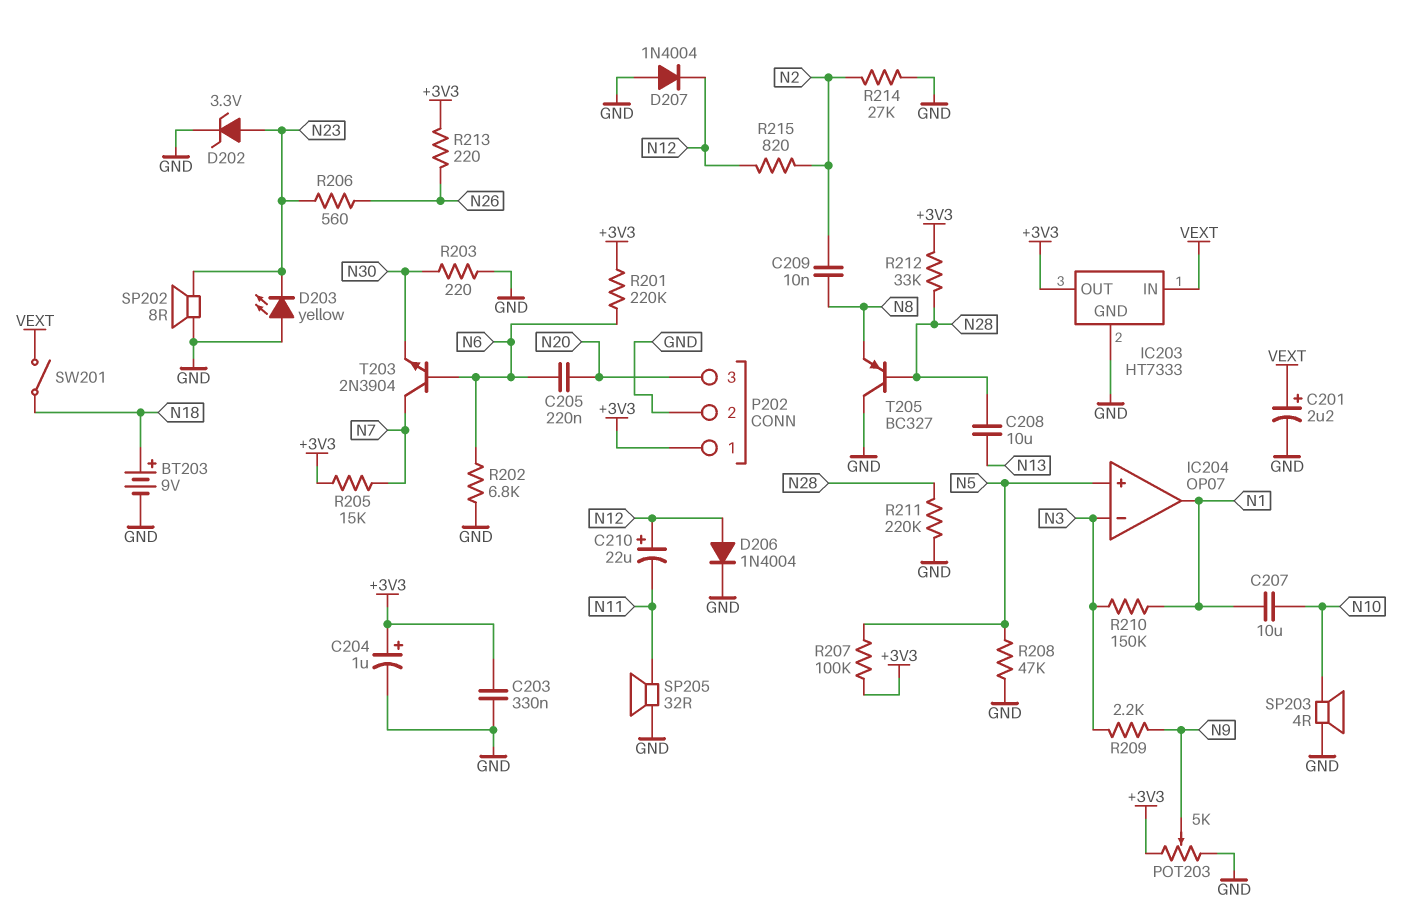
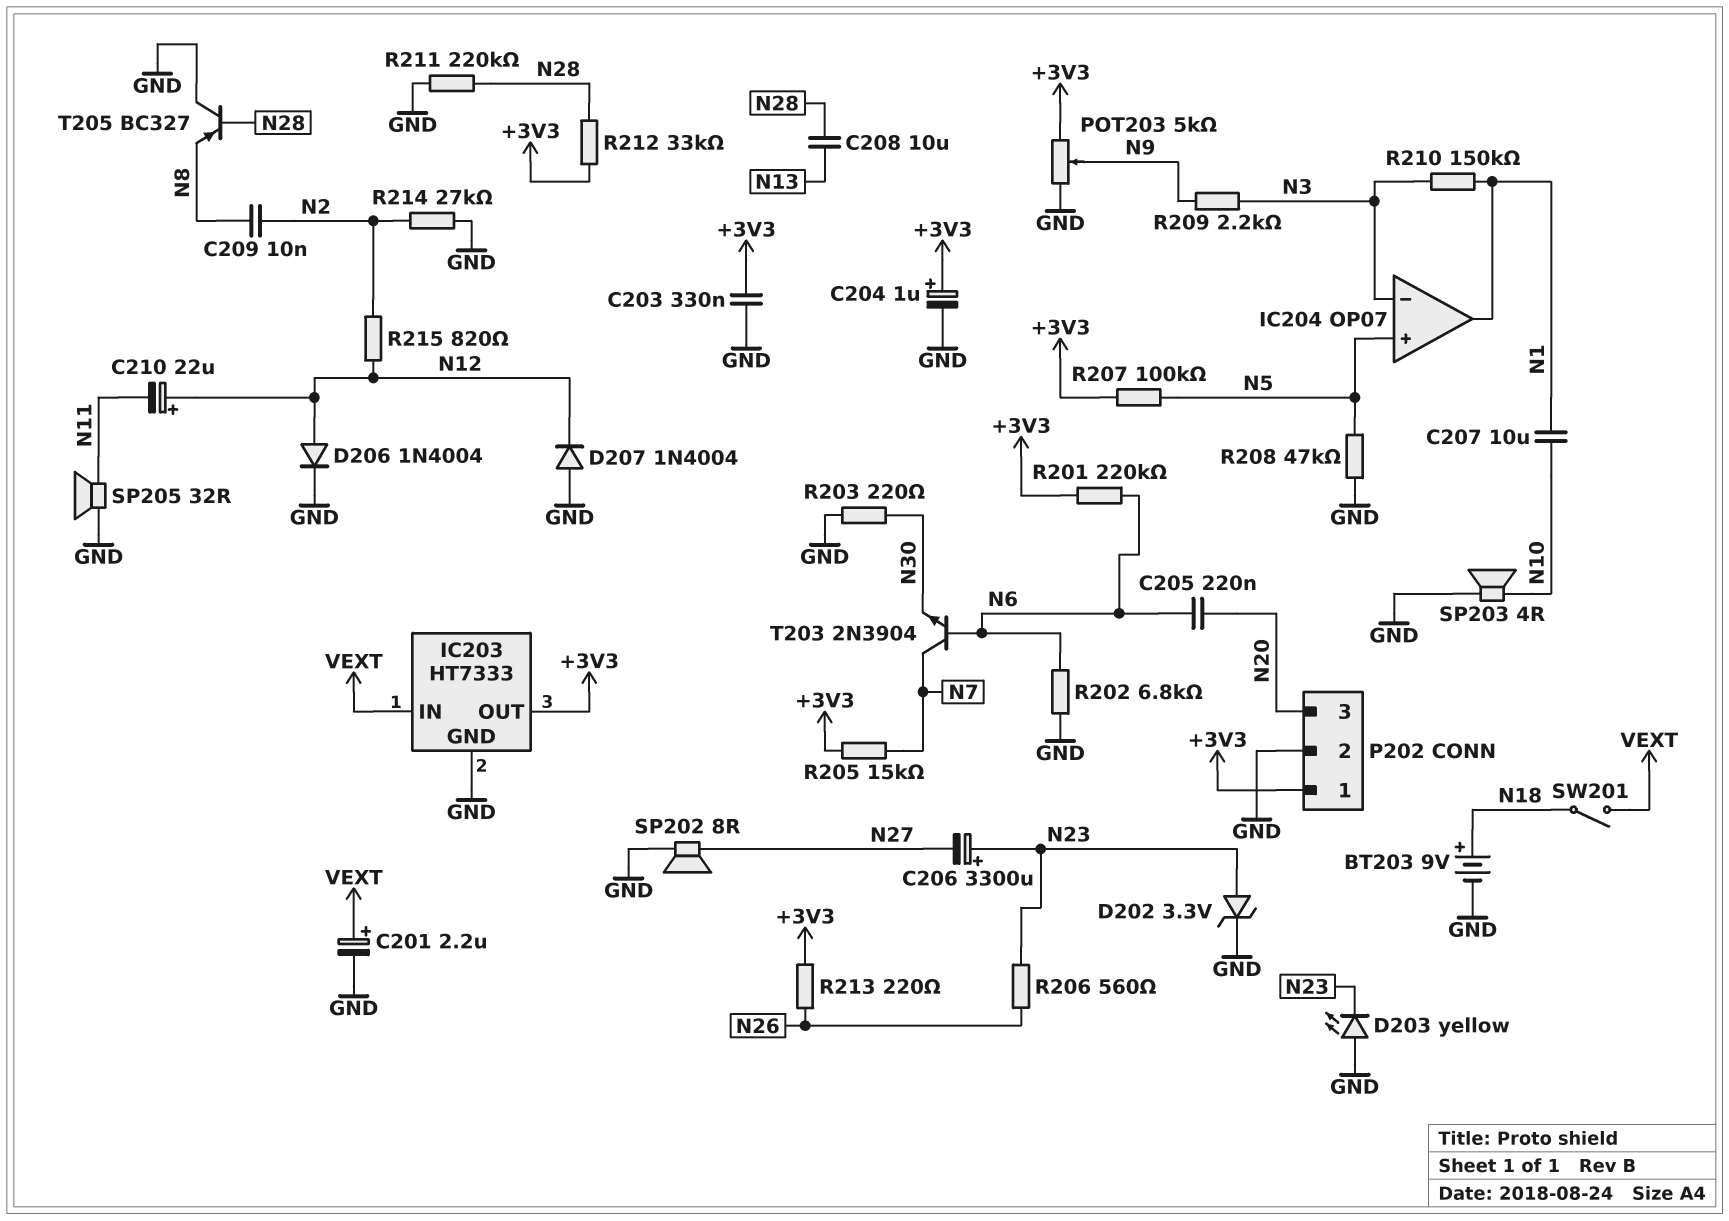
C206: none -> 3300uF (plus N23, minus N27)
SP202: speaker 8R (GND, N23) -> speaker 8R (GND, N27)

